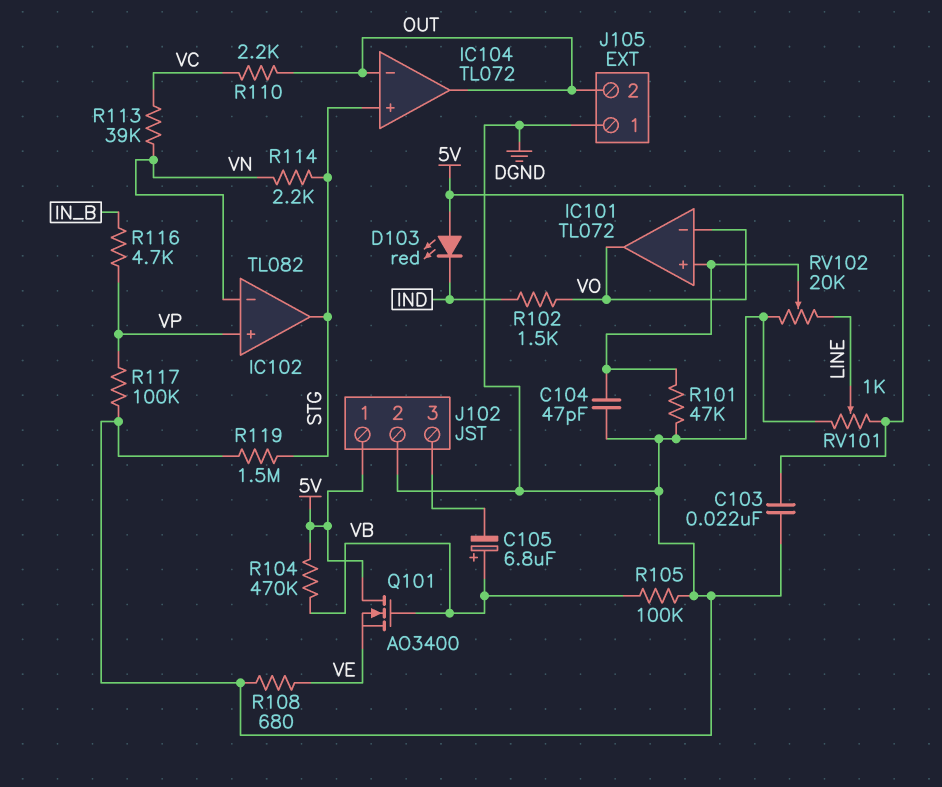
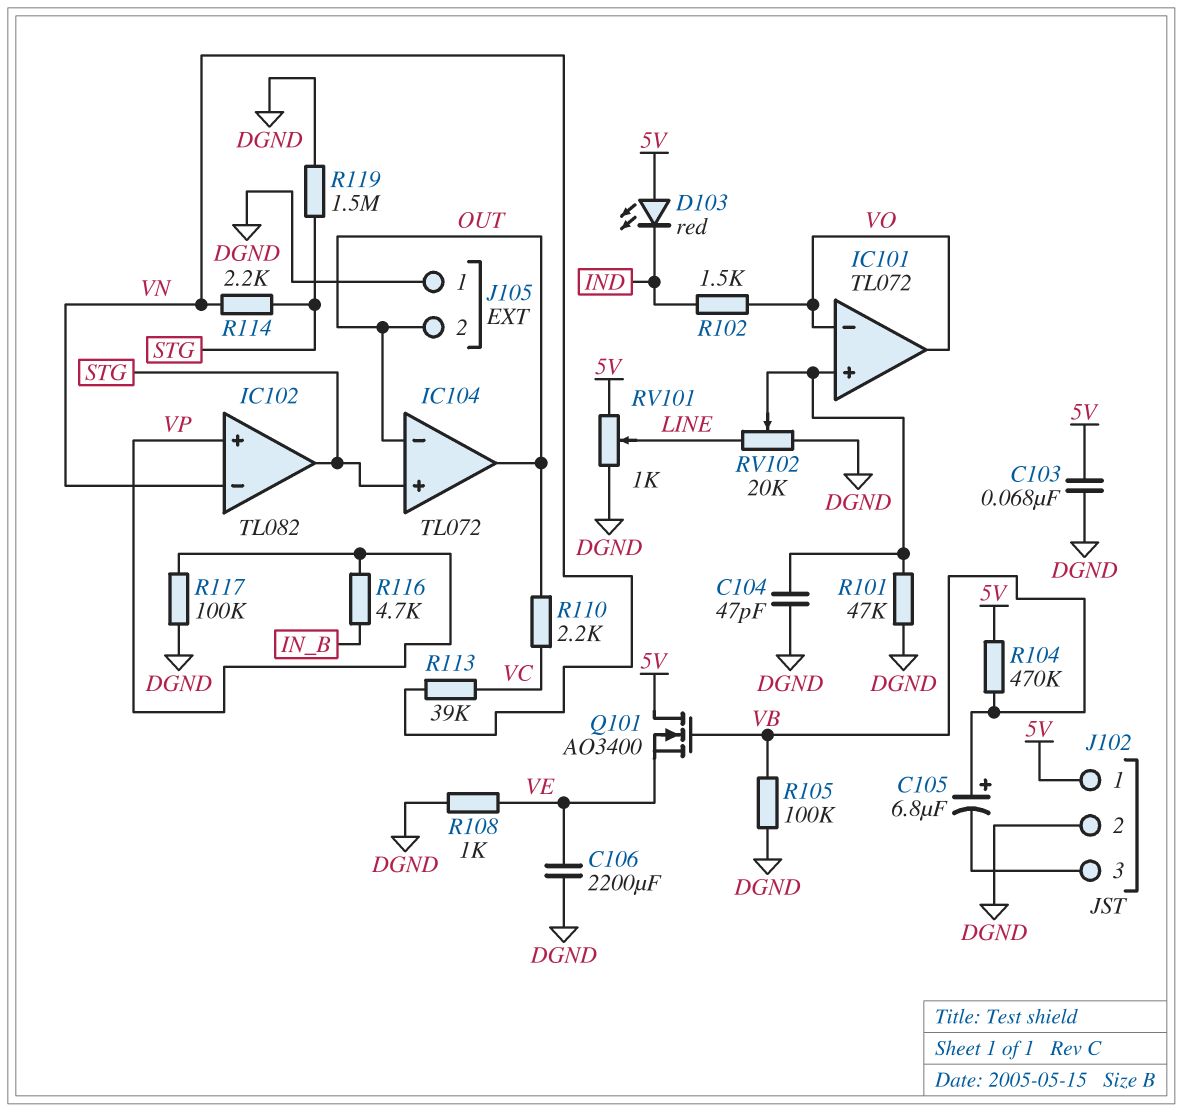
C103: 22nF (5V, DGND) -> 68nF (5V, DGND)
C106: none -> 2200uF (DGND, VE)
R108: 680 (DGND, VE) -> 1k (DGND, VE)

